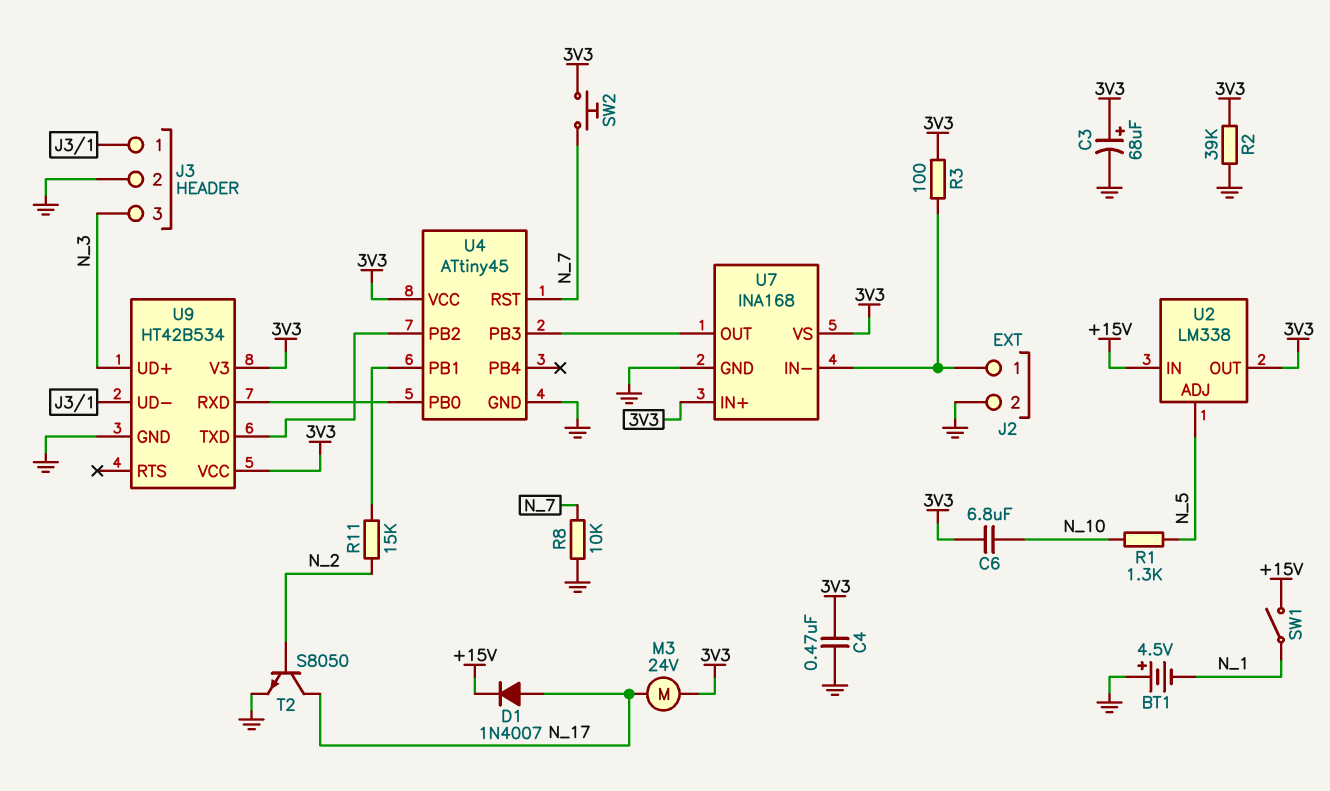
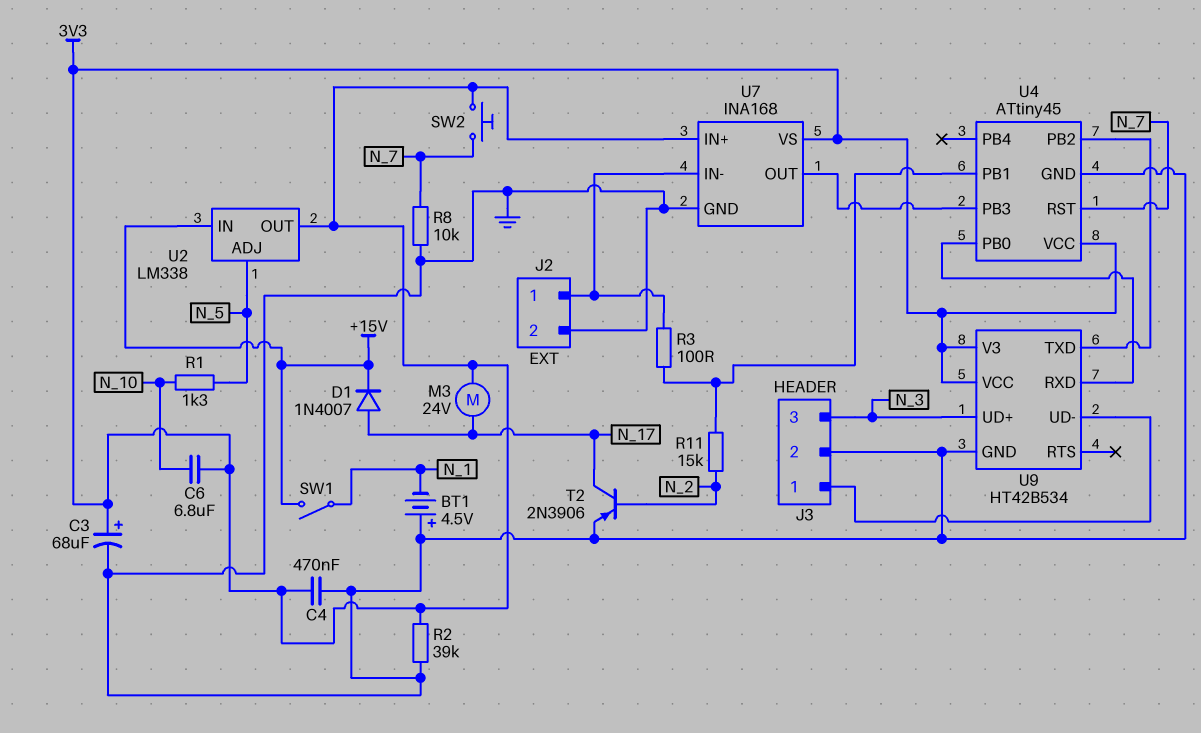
R3: 100 (3V3, J2/1) -> 100 (J2/1, U4/PB1)
T2: NPN S8050 (B N_2, C N_17, E GND) -> PNP 2N3906 (B N_2, C N_17, E GND)

